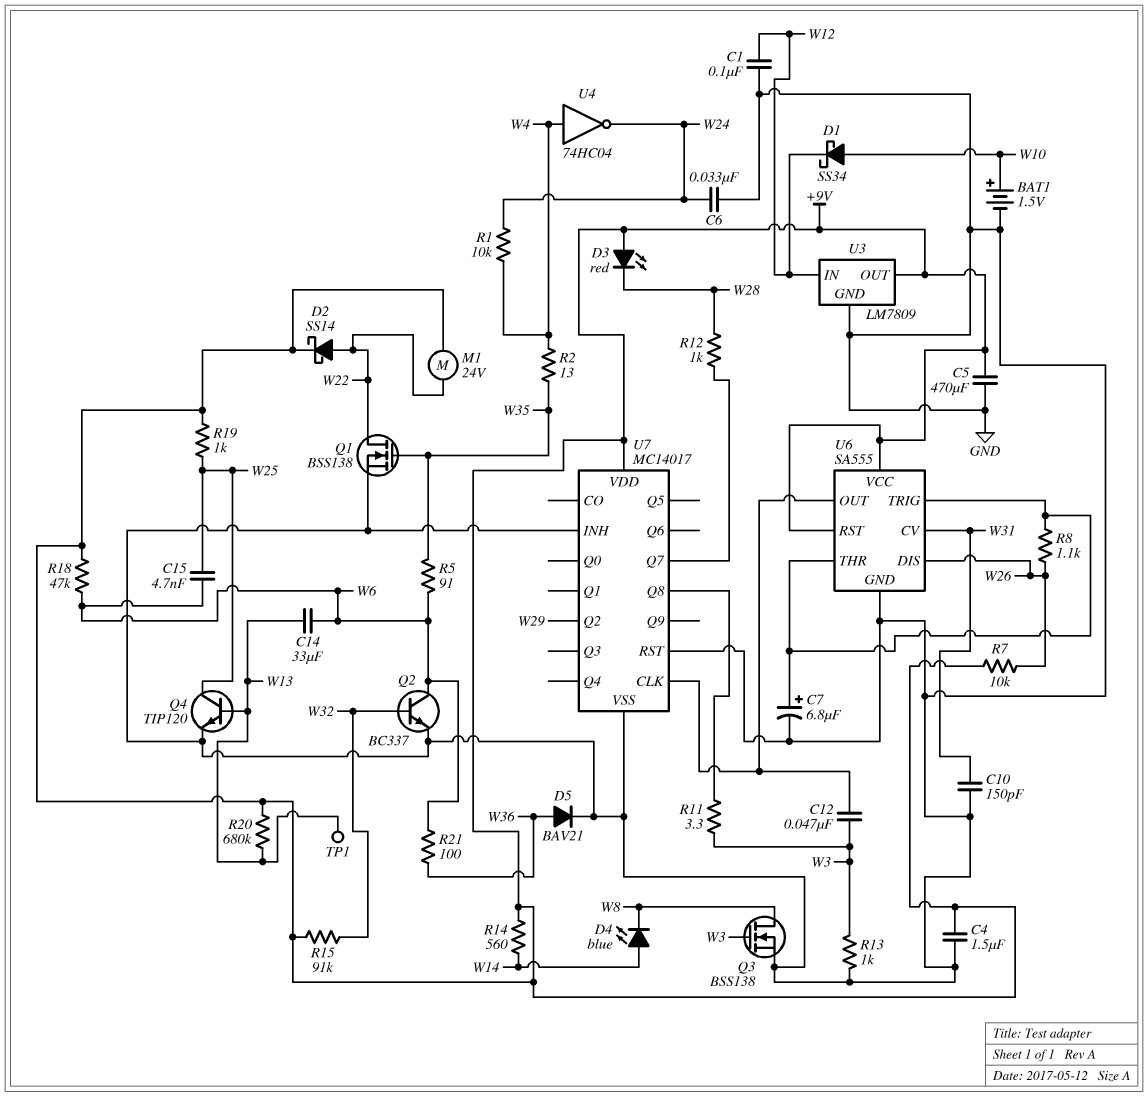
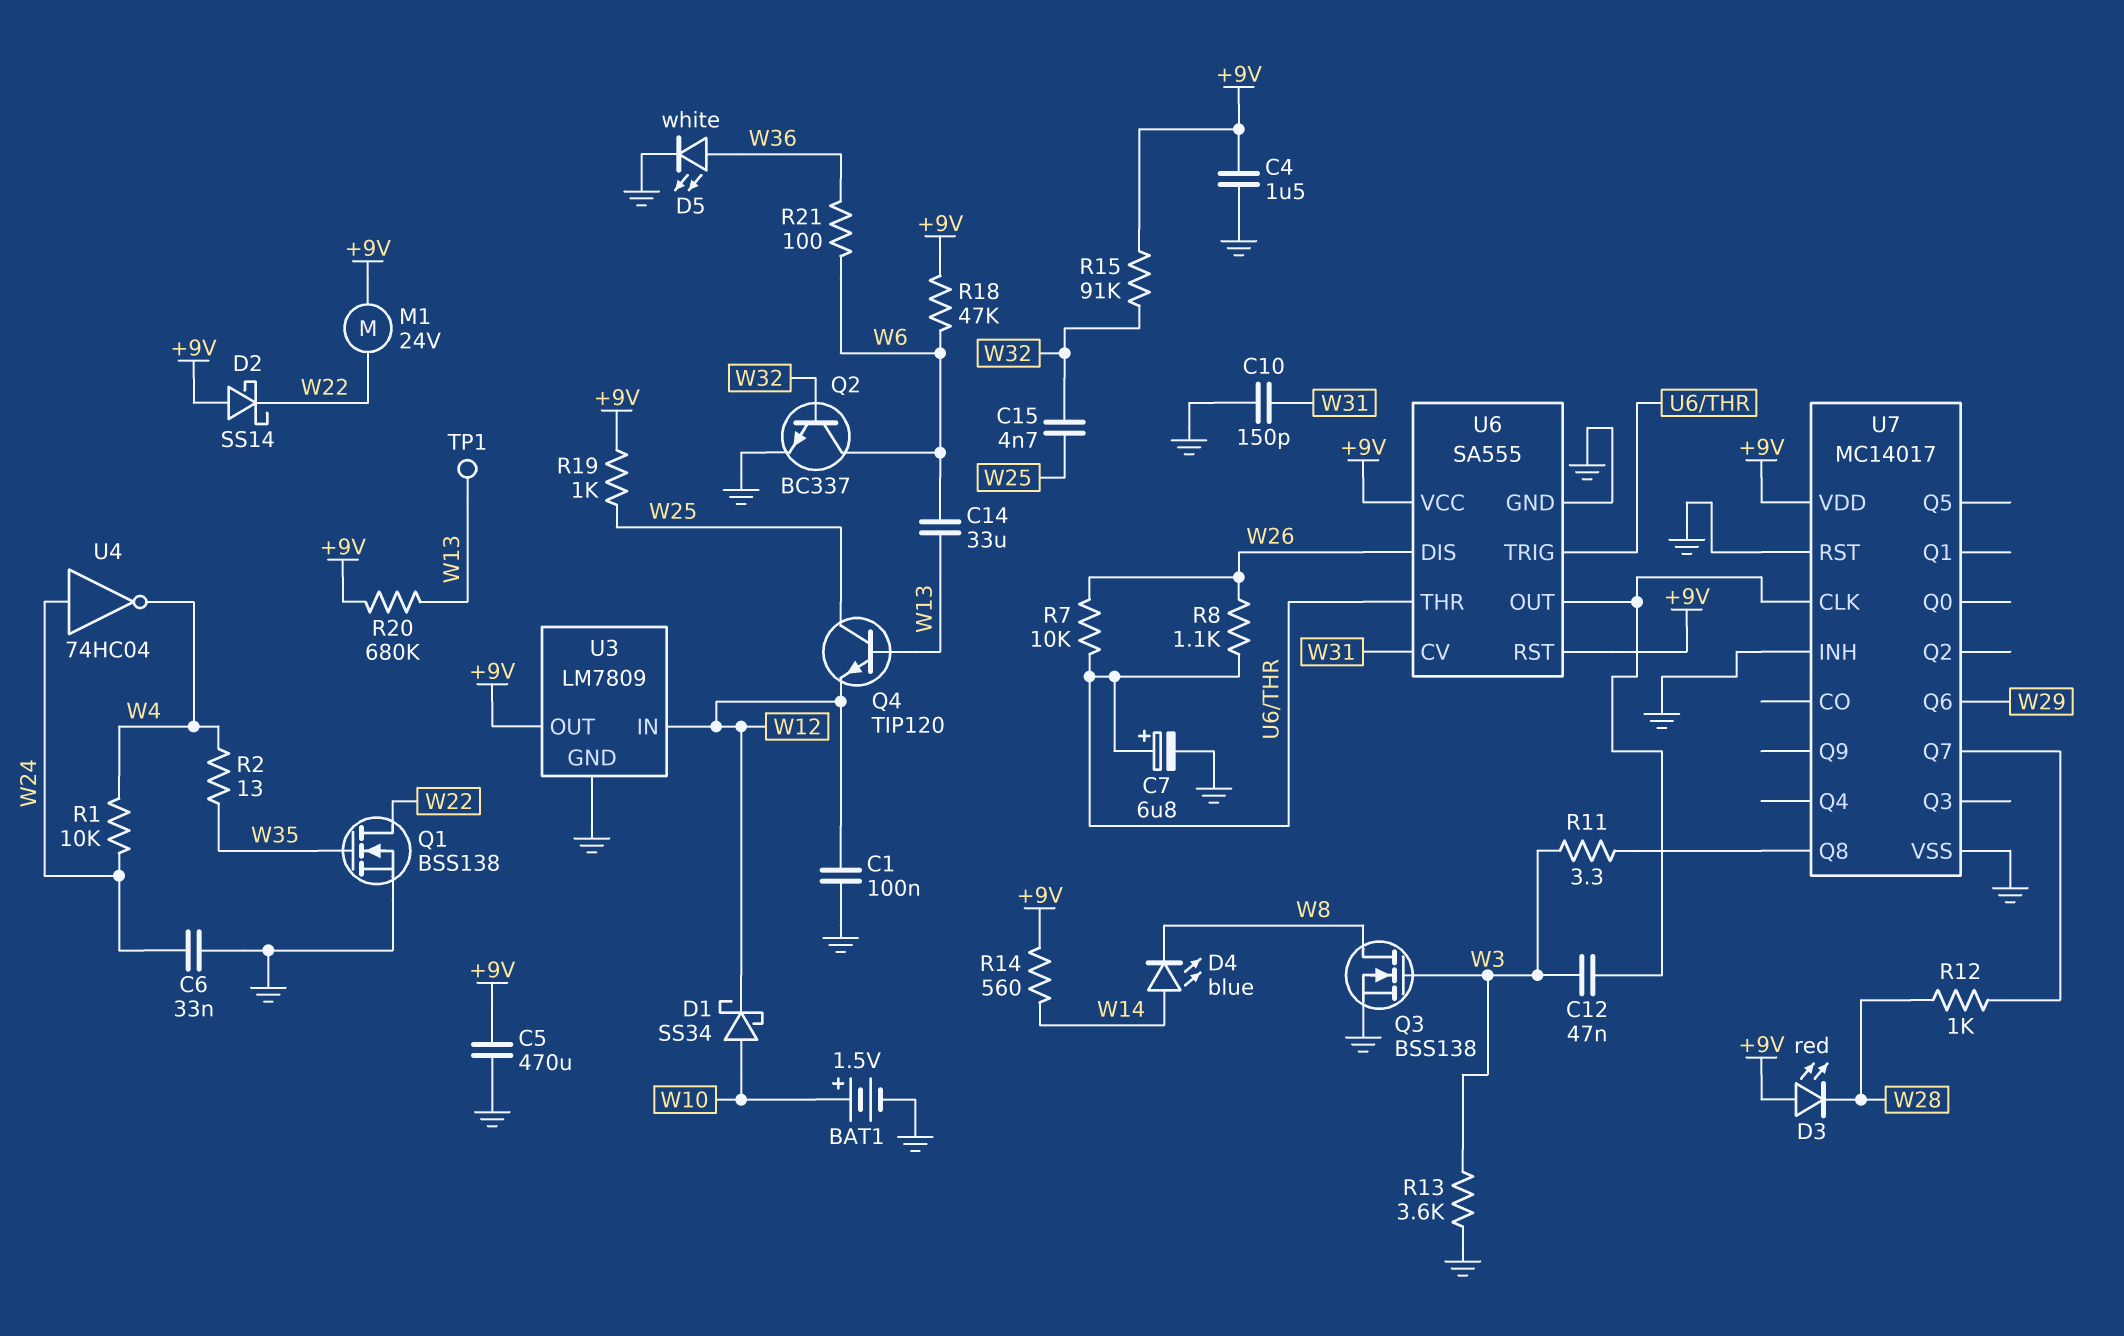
C15: 4.7nF (W6, W25) -> 4.7nF (W25, W32)
D2: schottky SS14 (A W22, K +9V) -> schottky SS14 (A +9V, K W22)
D5: diode BAV21 (A W36, K GND) -> LED white (A W36, K GND)
Q4: NPN TIP120 (B W13, C W25, E GND) -> NPN TIP120 (B W13, C W25, E W12)
R5: 91 (W6, W35) -> none
R7: 10k (+9V, W26) -> 10k (U6/THR, W26)
R13: 1k (GND, W3) -> 3.6k (GND, W3)
U4: NOT 74HC04 (in W4, out W24) -> NOT 74HC04 (in W24, out W4)
U7 pin Q2: W29 -> none
U7 pin Q6: none -> W29

